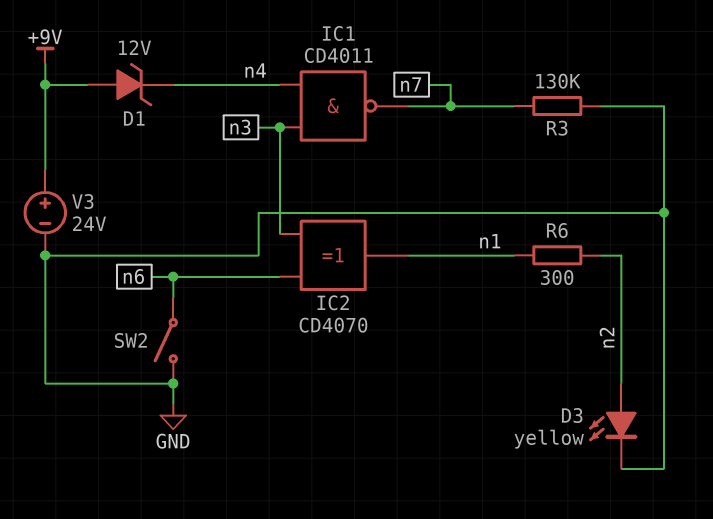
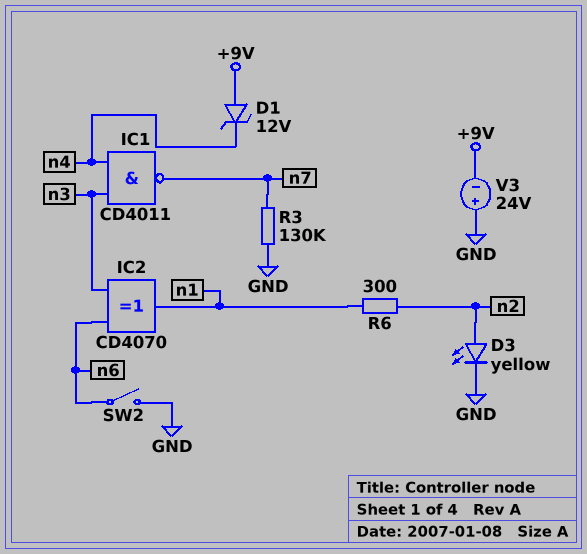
V3: 24V (plus +9V, minus GND) -> 24V (plus GND, minus +9V)

